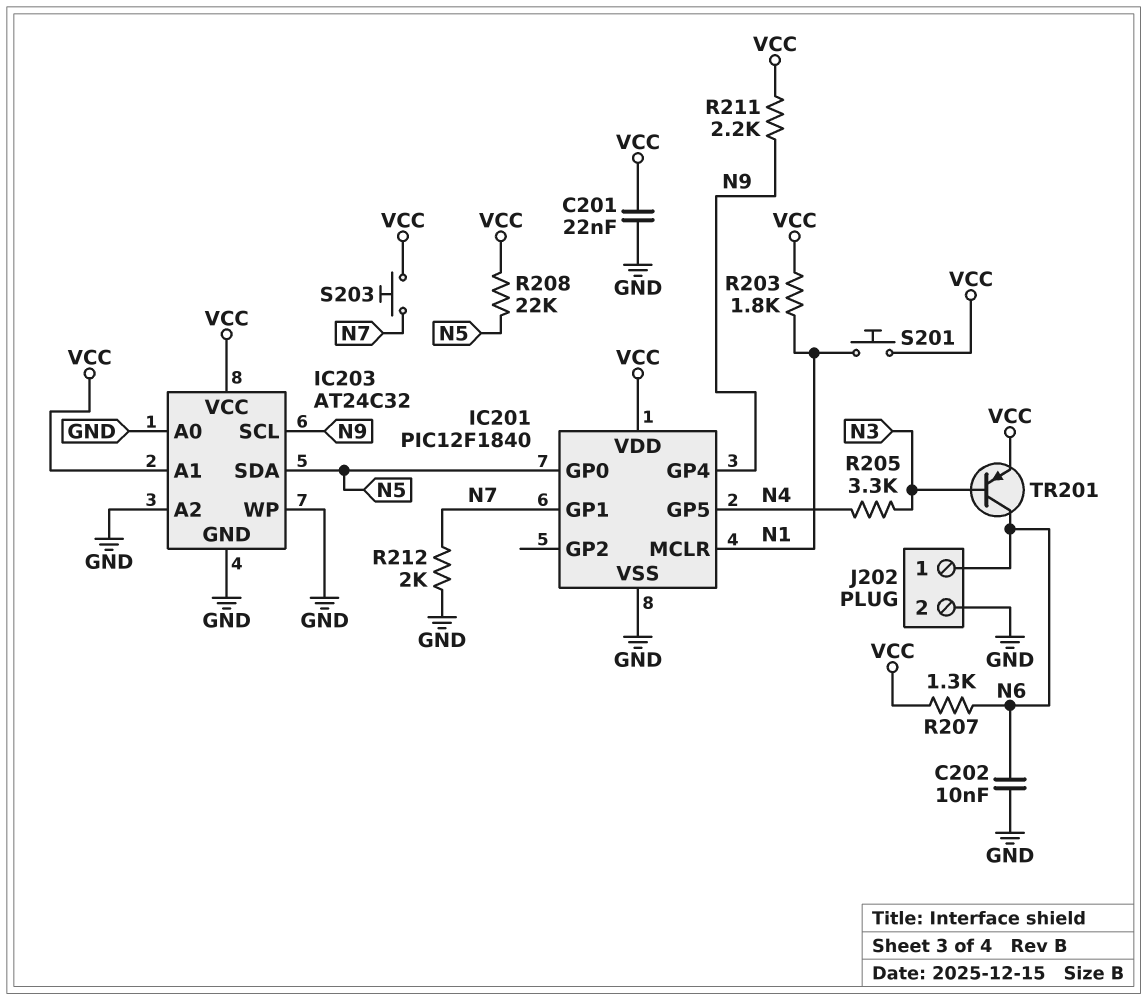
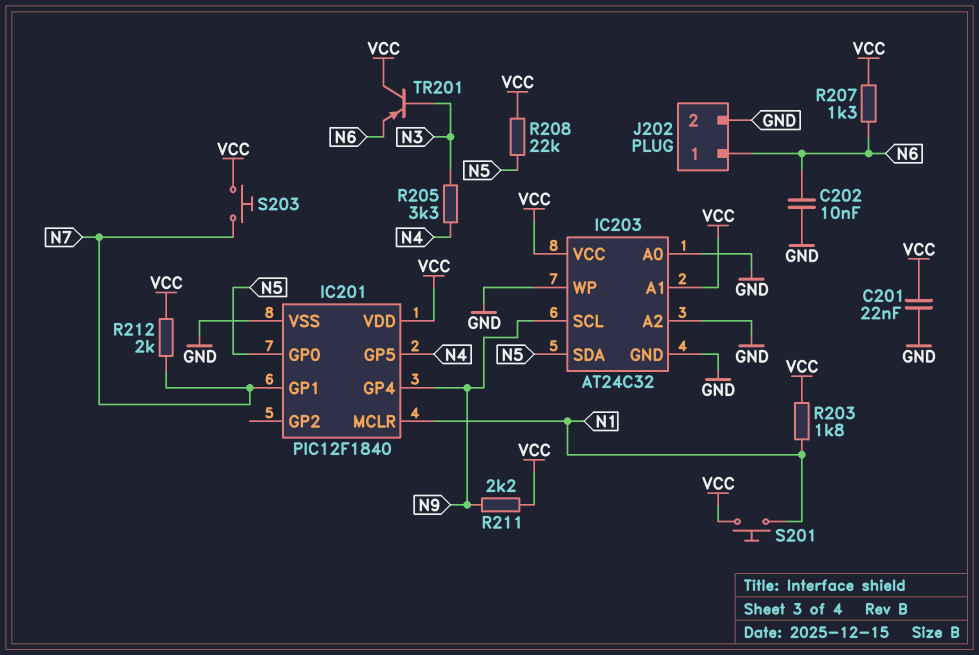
R212: 2k (GND, N7) -> 2k (N7, VCC)
TR201: PNP (B N3, C N6, E VCC) -> PNP (B N3, C VCC, E N6)

